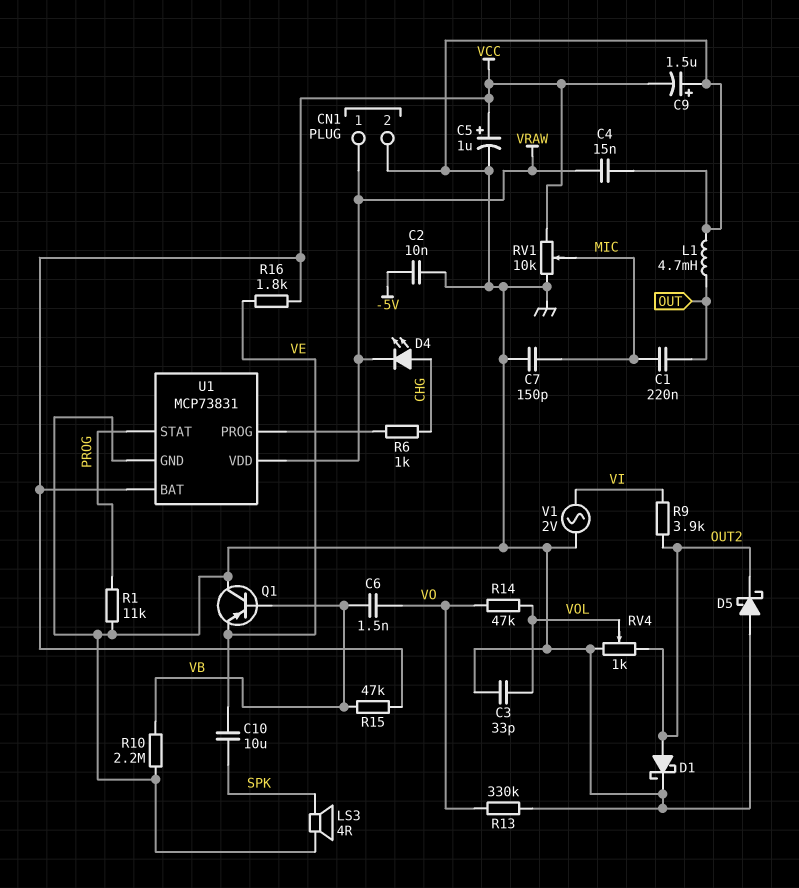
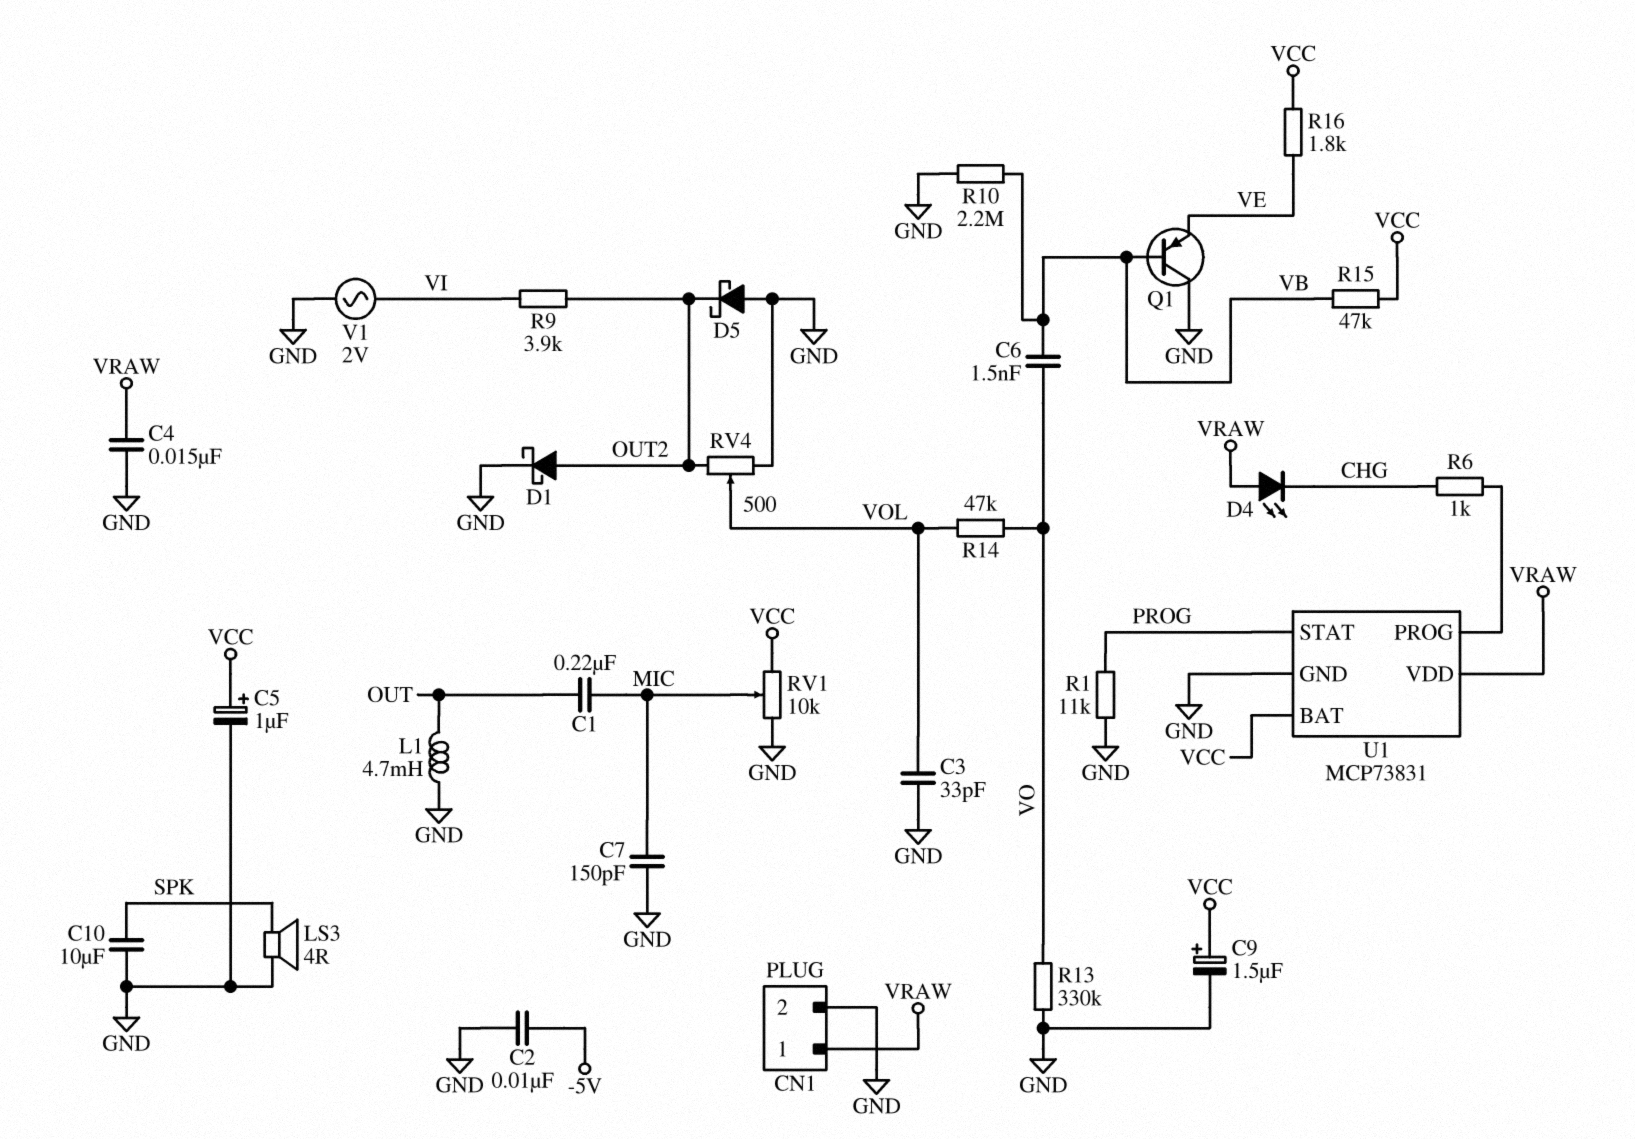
C9: 1.5uF (plus GND, minus VCC) -> 1.5uF (plus VCC, minus GND)
C10: 10uF (SPK, VE) -> 10uF (GND, SPK)
D4: LED (A CHG, K VRAW) -> LED (A VRAW, K CHG)
RV4: 1k (GND, OUT2, wiper VOL) -> 500 (GND, OUT2, wiper VOL)

